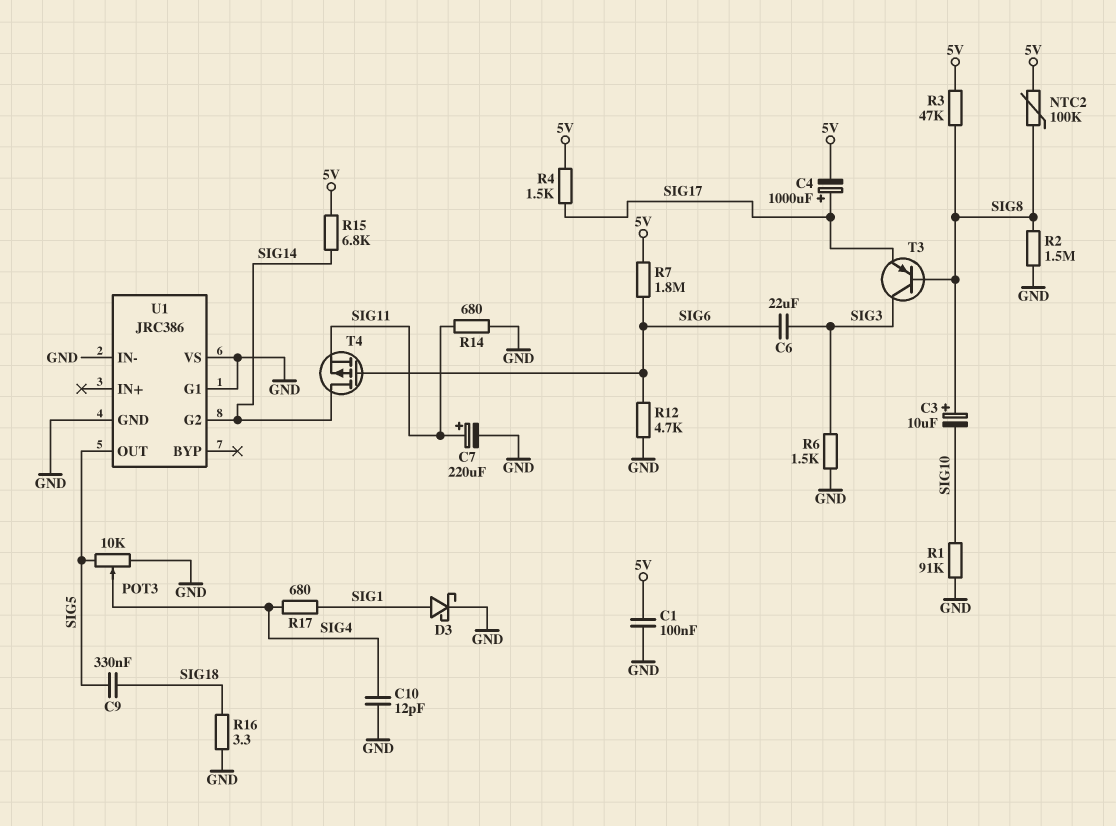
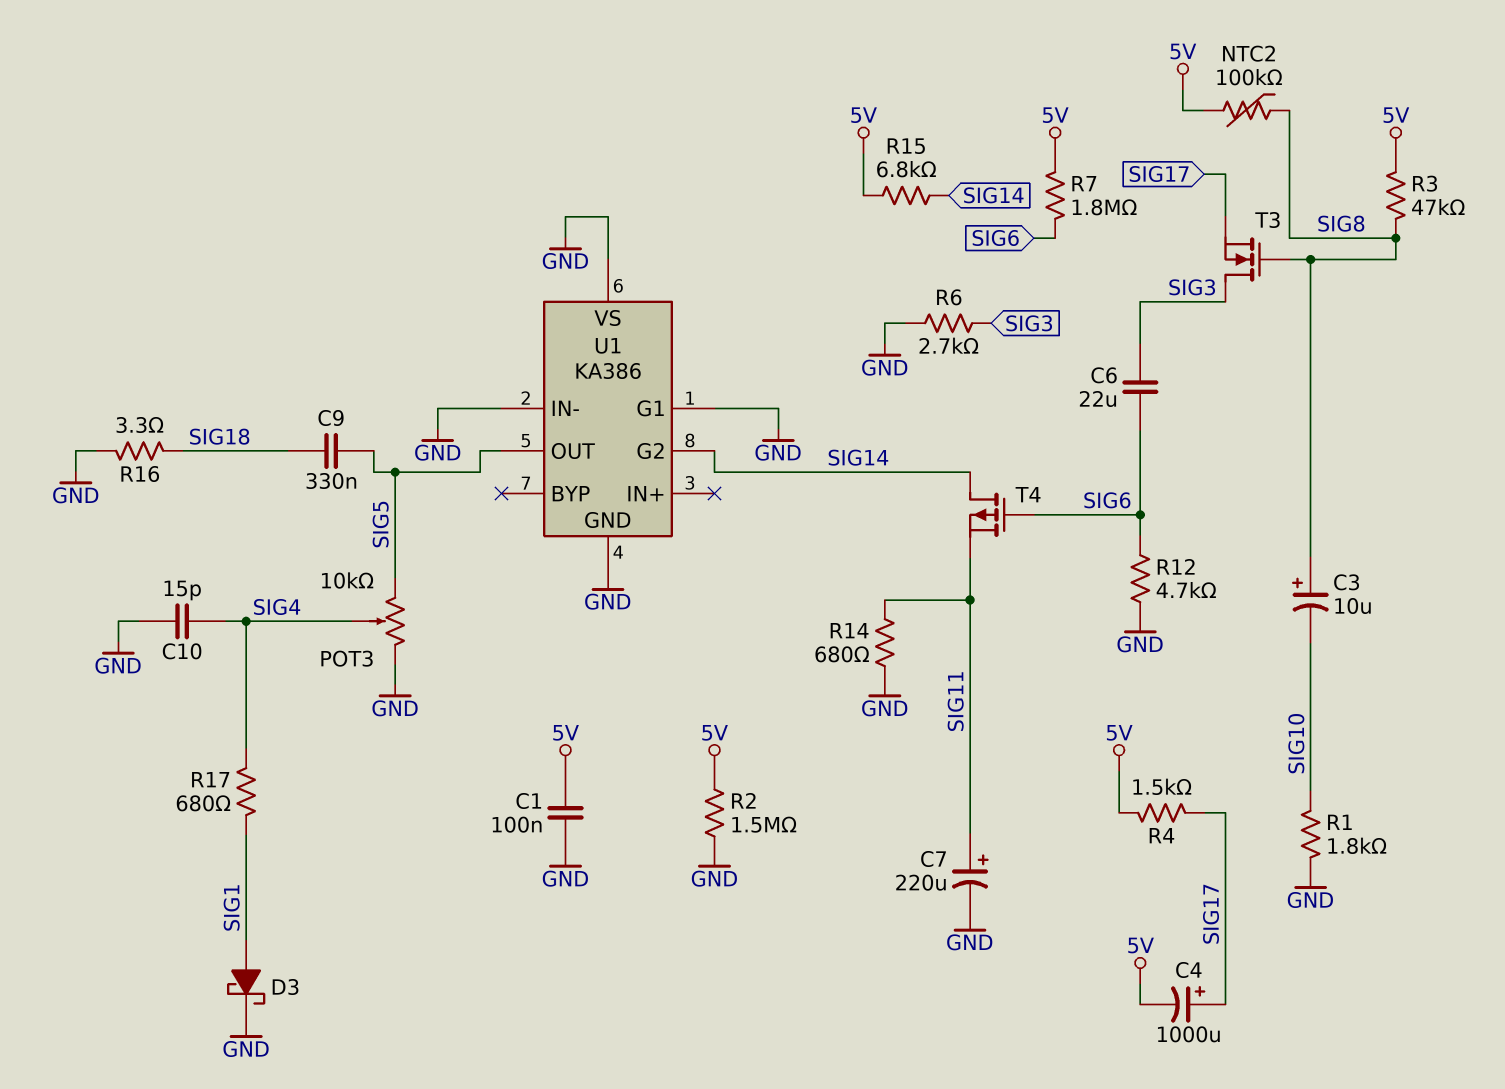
C10: 12pF (GND, SIG4) -> 15pF (GND, SIG4)
R1: 91k (GND, SIG10) -> 1.8k (GND, SIG10)
R2: 1.5M (GND, SIG8) -> 1.5M (5V, GND)
R6: 1.5k (GND, SIG3) -> 2.7k (GND, SIG3)
T3: PNP (B SIG8, C SIG3, E SIG17) -> NMOS (G SIG8, D SIG3, S SIG17)
U1: JRC386 -> KA386

